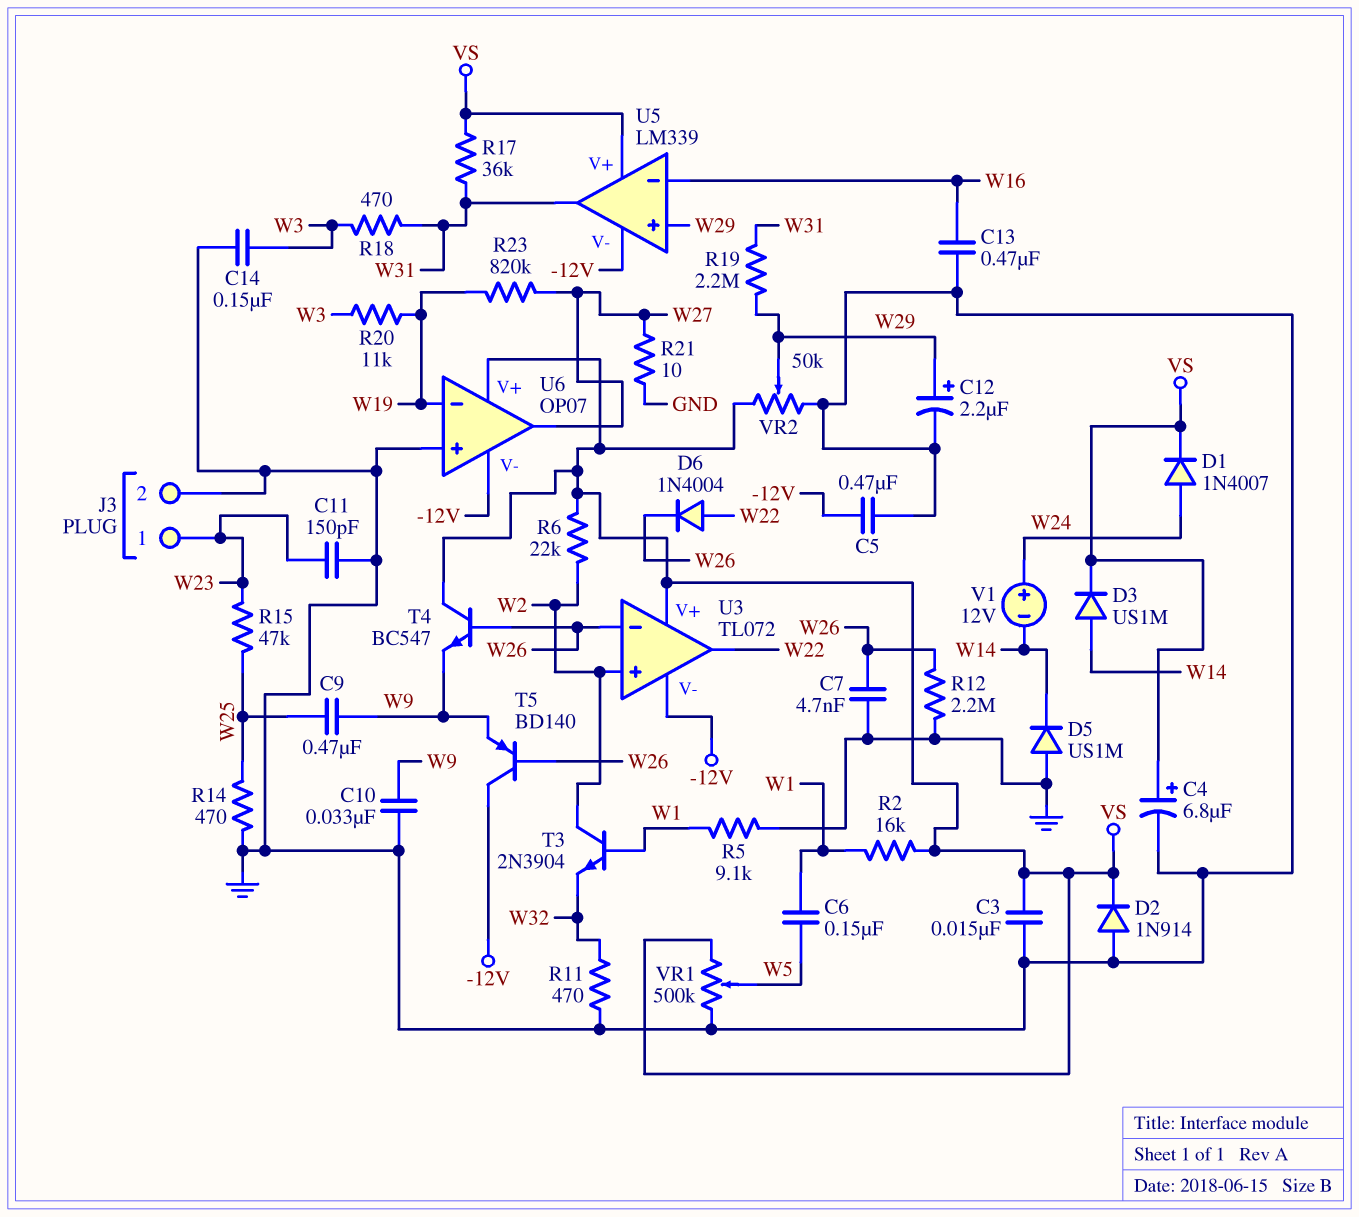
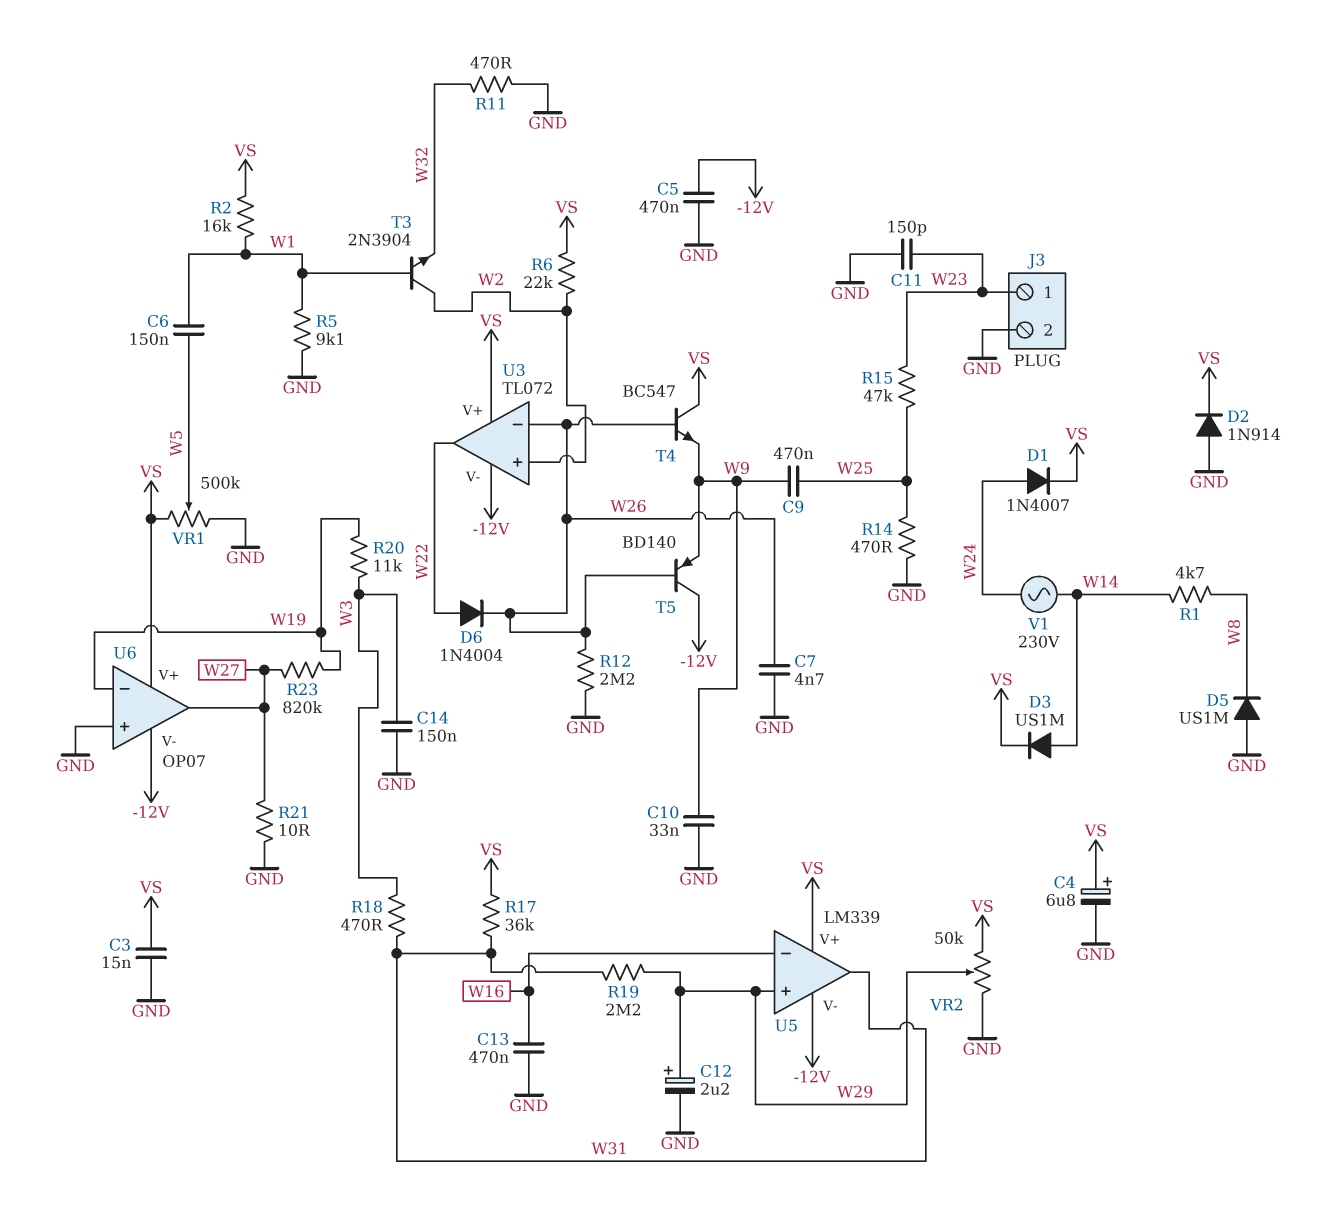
D5: diode US1M (A GND, K W14) -> diode US1M (A GND, K W8)
R1: none -> 4.7k (W8, W14)
V1: 12V (plus W24, minus W14) -> AC 230V (W14, W24)

